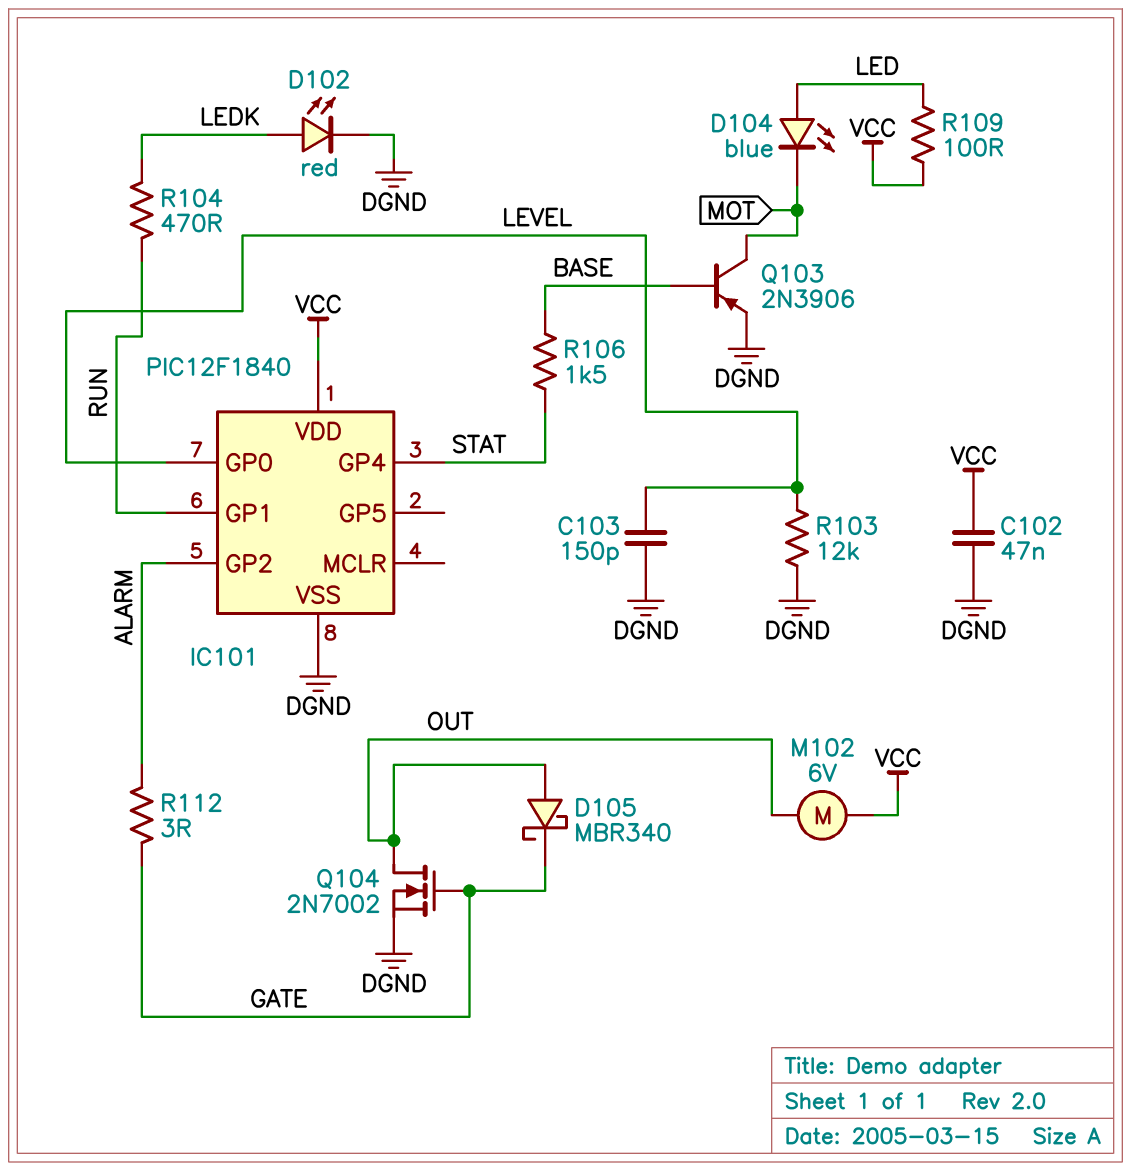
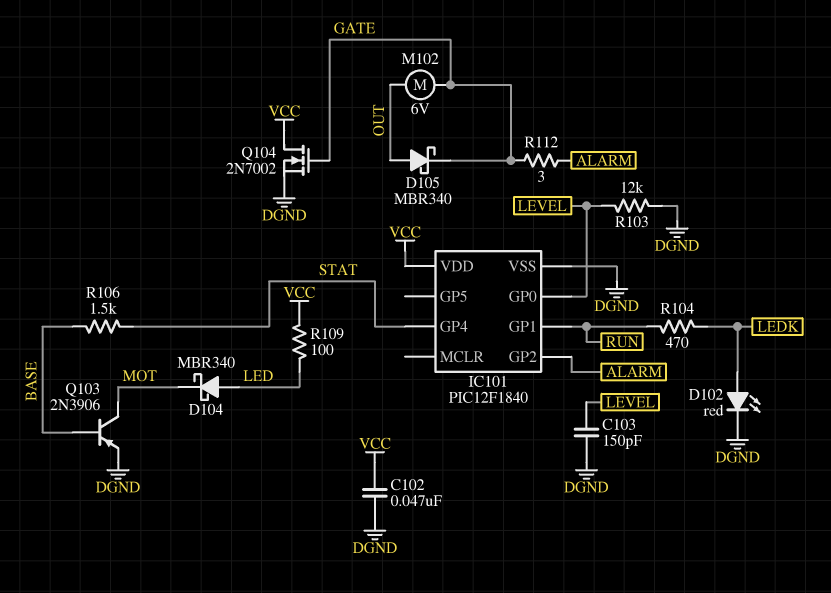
D104: LED blue (A LED, K MOT) -> schottky MBR340 (A LED, K MOT)
M102: motor 6V (OUT, VCC) -> motor 6V (GATE, OUT)
Q104: NMOS 2N7002 (G GATE, D OUT, S DGND) -> NMOS 2N7002 (G GATE, D VCC, S DGND)

